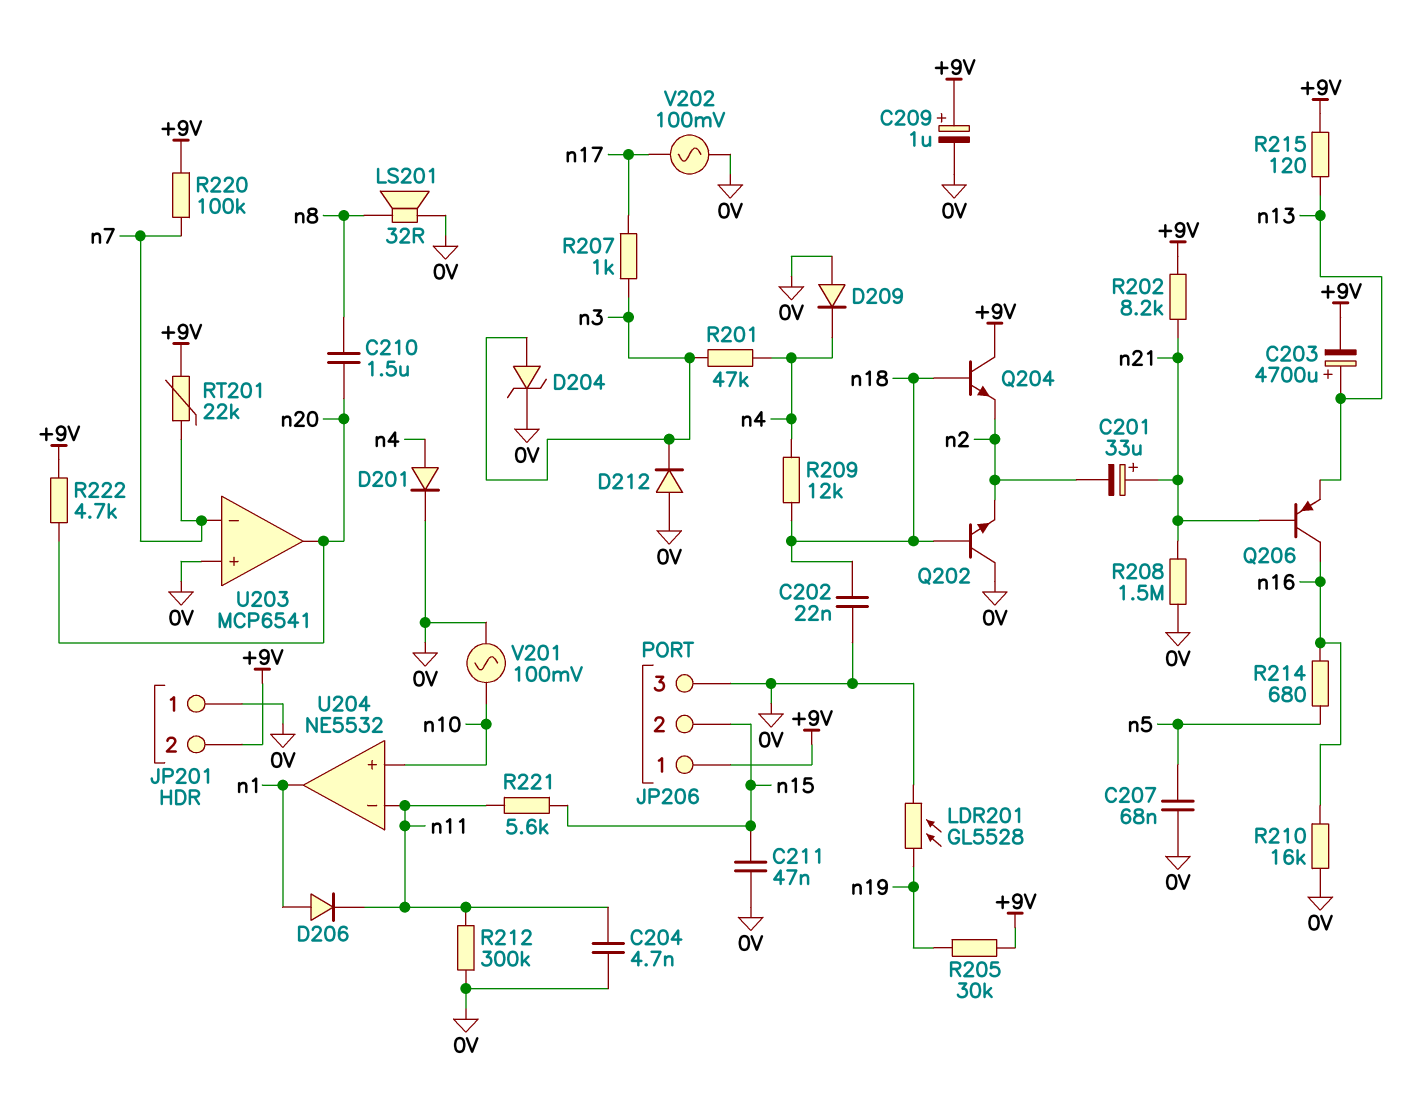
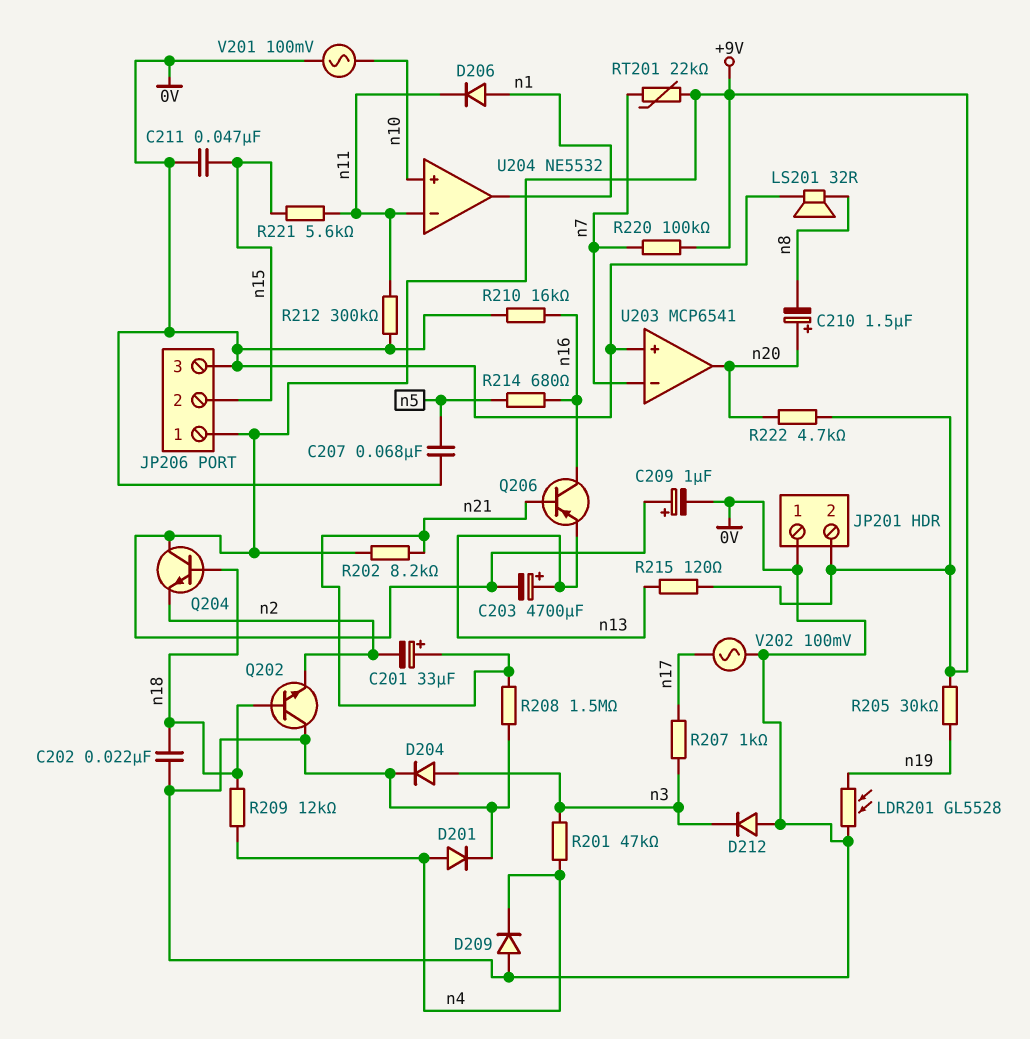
C204: 4.7nF (0V, n11) -> none
C210: 1.5uF (n8, n20) -> 1.5uF (plus n20, minus n8)
D204: zener (A n3, K 0V) -> diode (A n3, K 0V)

